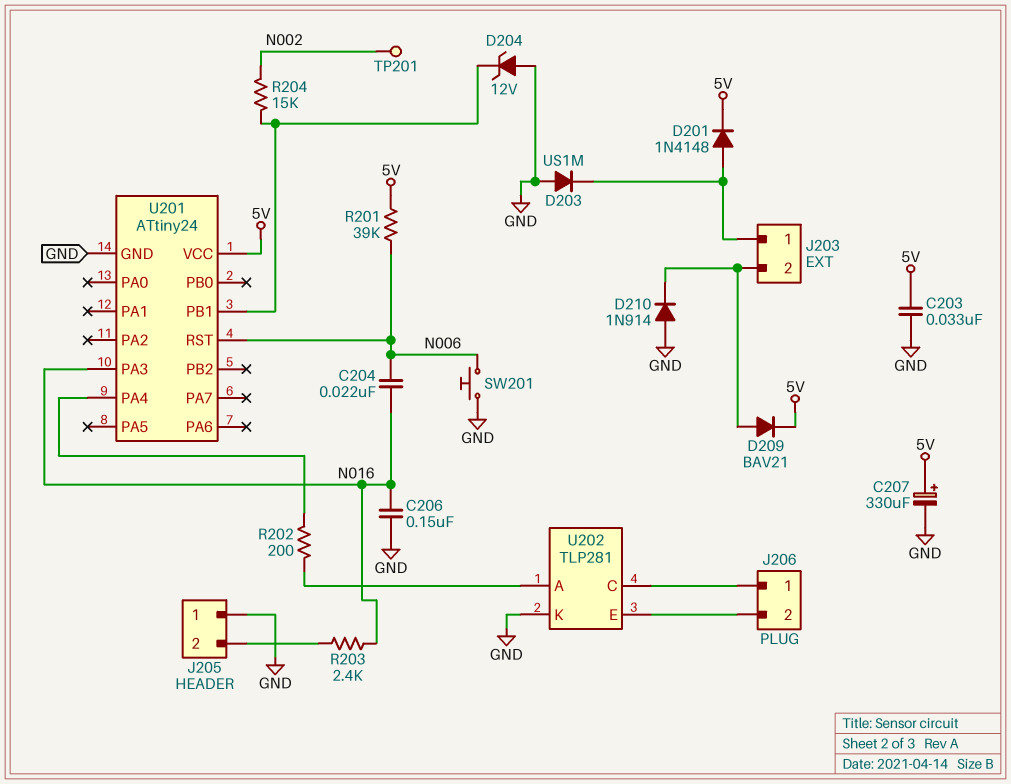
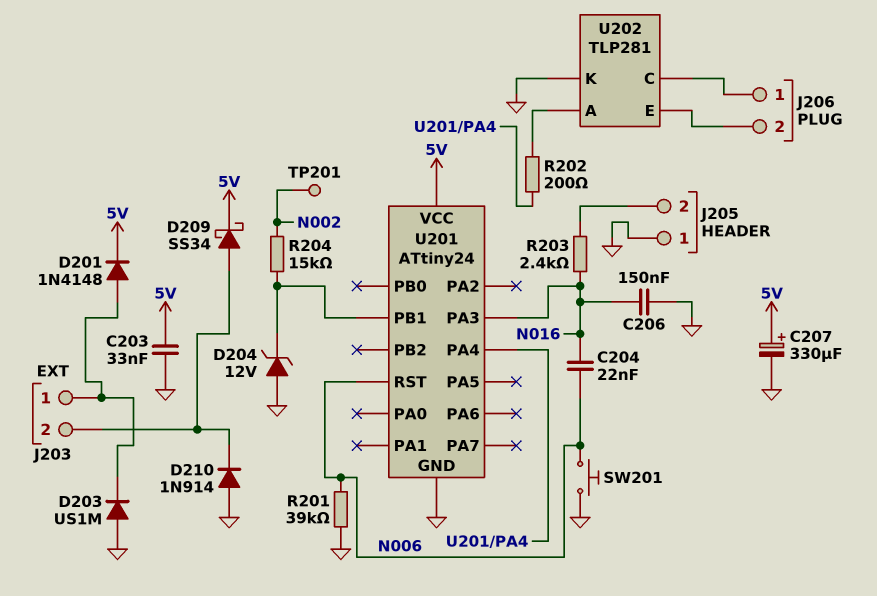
D209: diode BAV21 (A J203/2, K 5V) -> schottky SS34 (A J203/2, K 5V)
R201: 39k (5V, N006) -> 39k (GND, N006)

